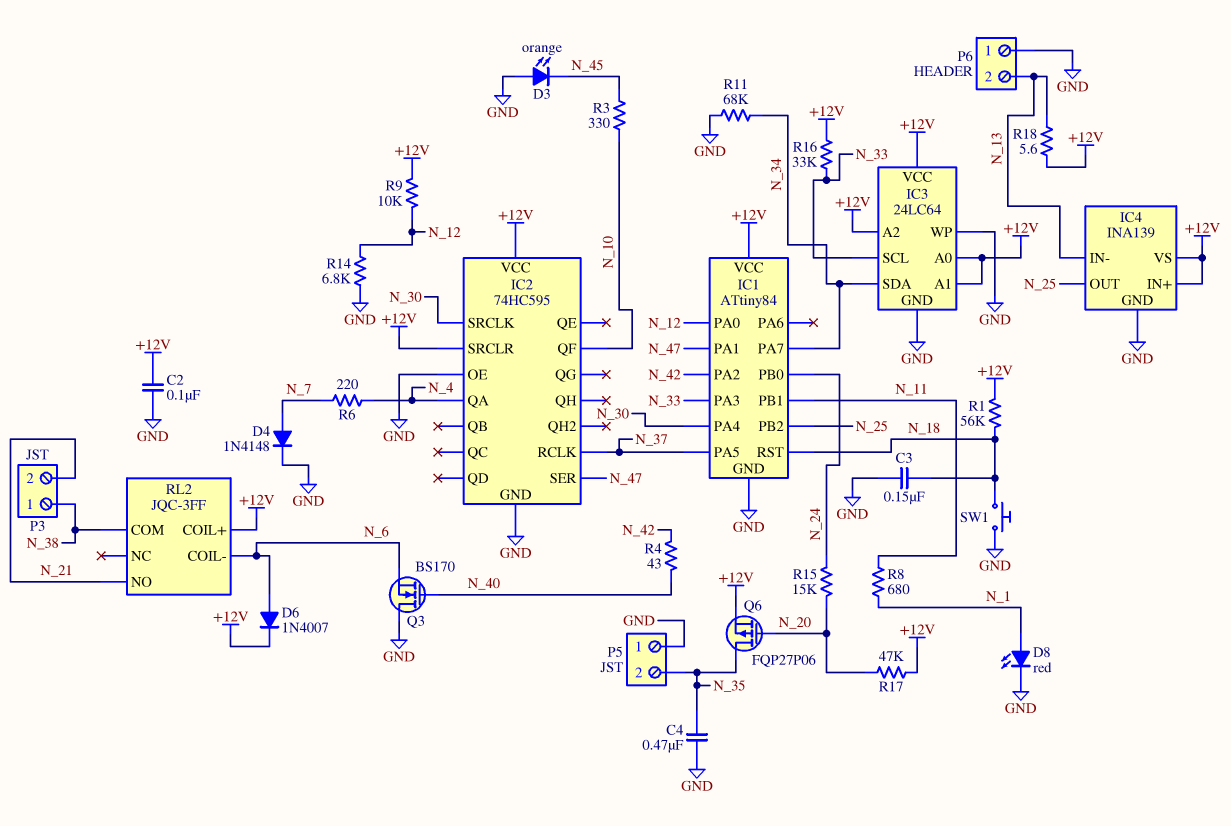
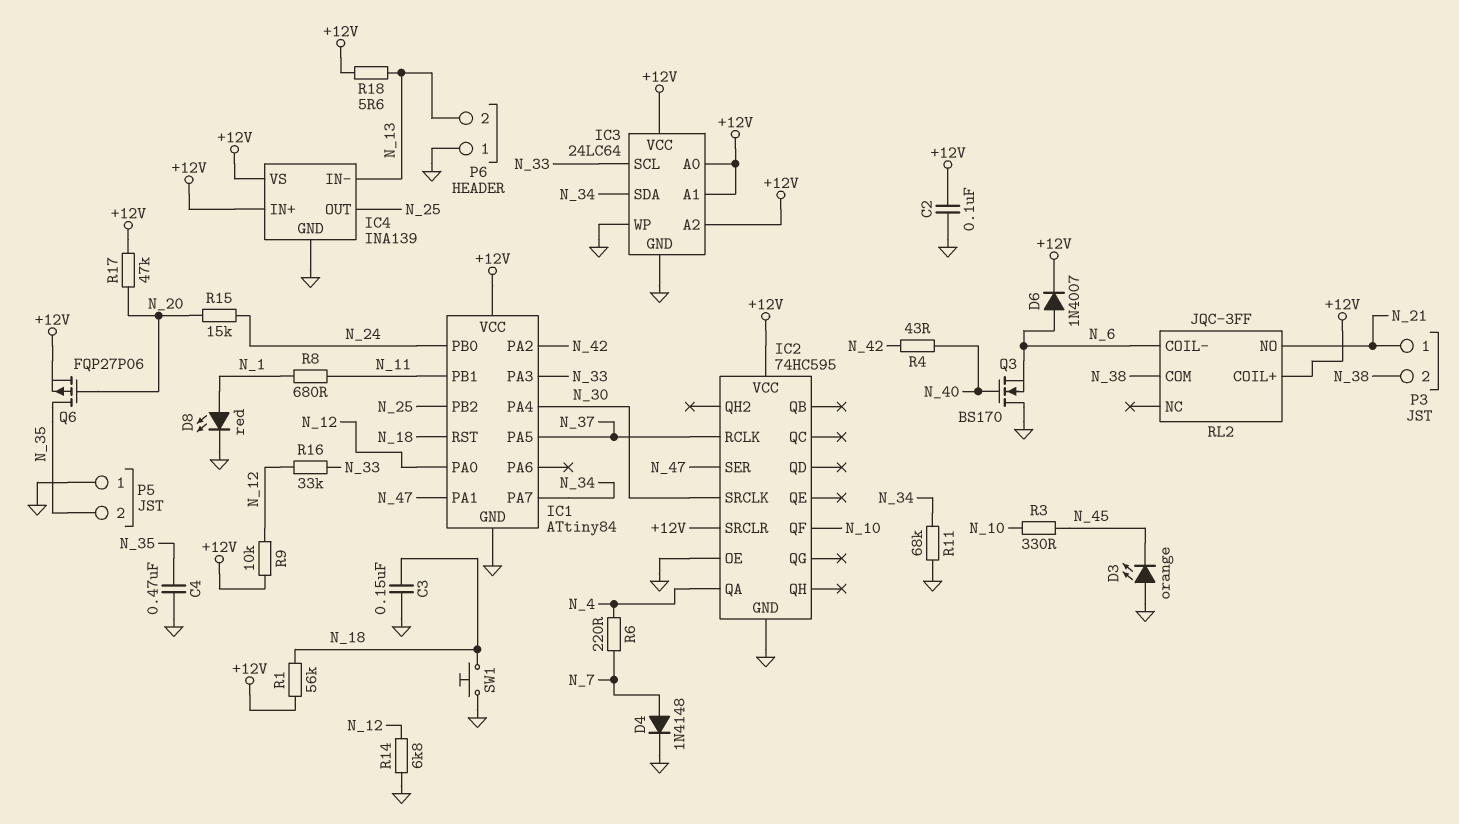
P3 pin 1: N_38 -> N_21
P3 pin 2: N_21 -> N_38
R16: 33k (+12V, N_33) -> 33k (N_12, N_33)

